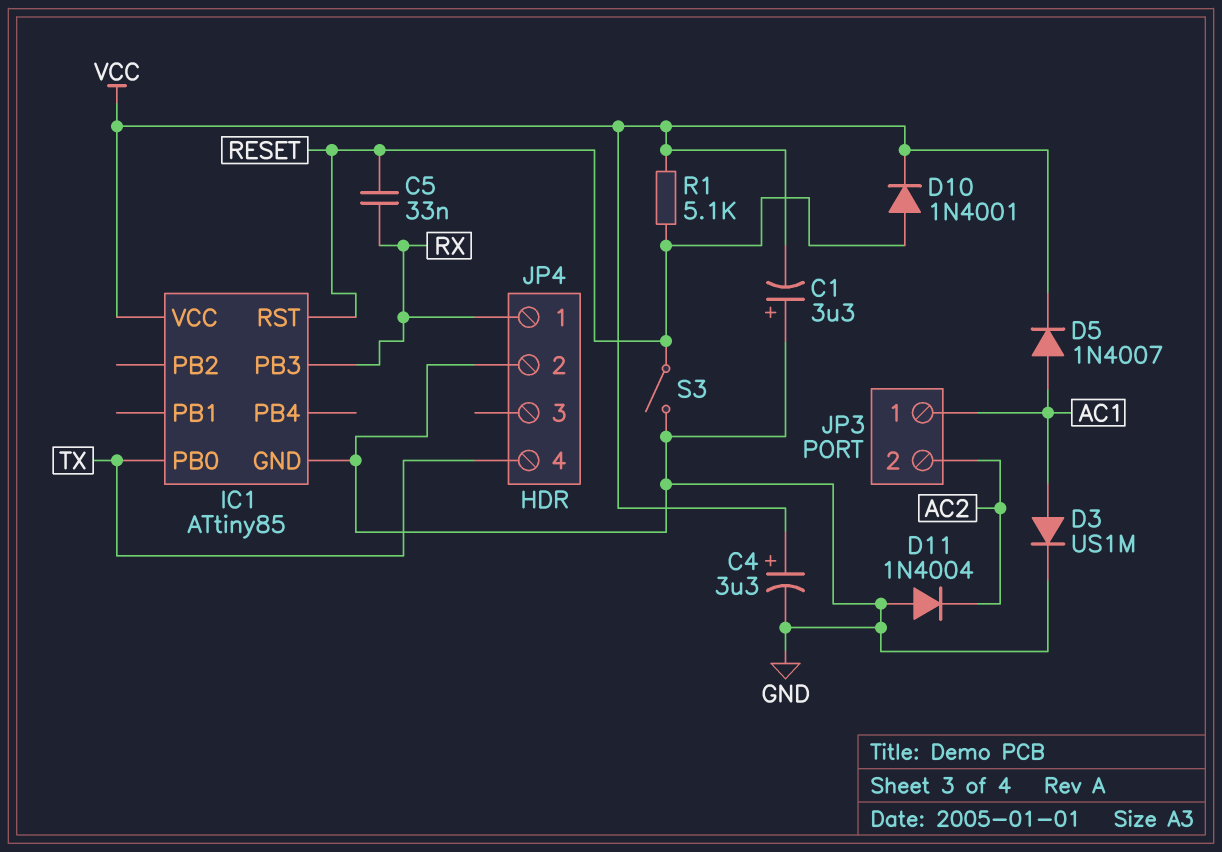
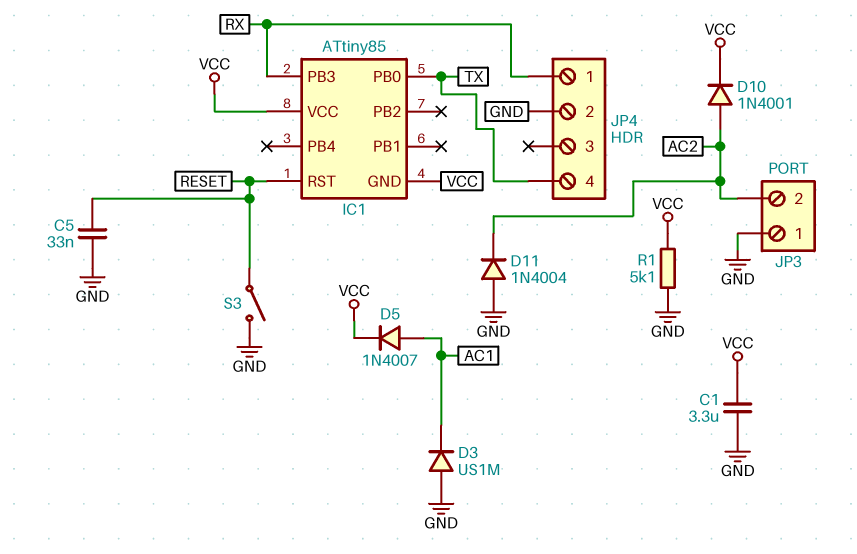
C1: 3.3uF (plus GND, minus VCC) -> 3.3uF (GND, VCC)
C4: 3.3uF (plus VCC, minus GND) -> none
C5: 33nF (RESET, RX) -> 33nF (GND, RESET)
D3: diode US1M (A AC1, K GND) -> diode US1M (A GND, K AC1)
D10: diode 1N4001 (A RESET, K VCC) -> diode 1N4001 (A AC2, K VCC)
IC1 pin GND: GND -> VCC
JP3 pin 1: AC1 -> GND
R1: 5.1k (RESET, VCC) -> 5.1k (GND, VCC)

